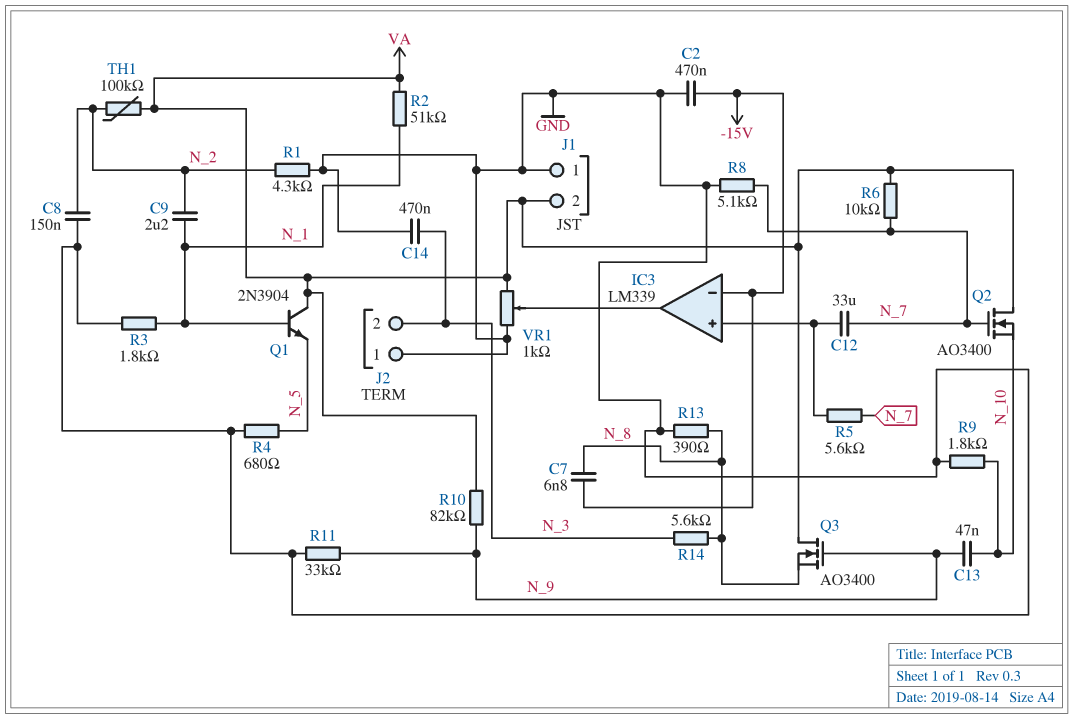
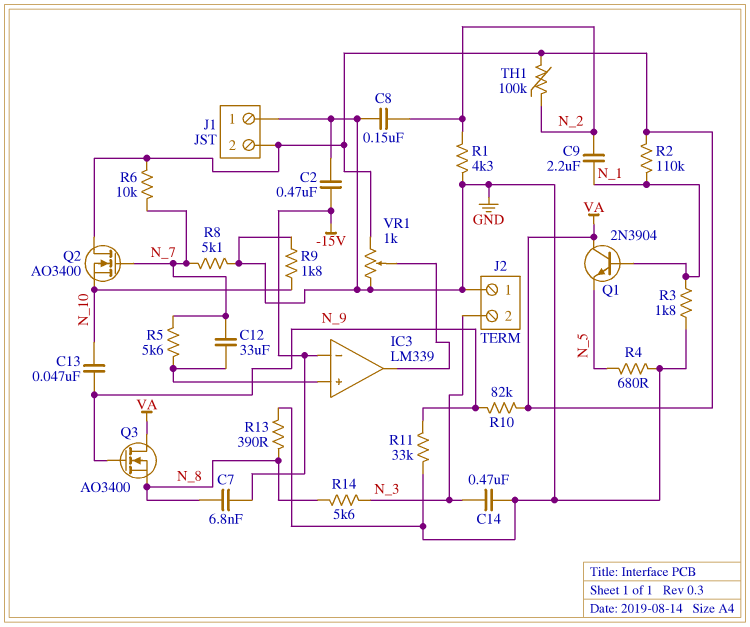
R2: 51k (N_1, VA) -> 110k (N_1, VA)

